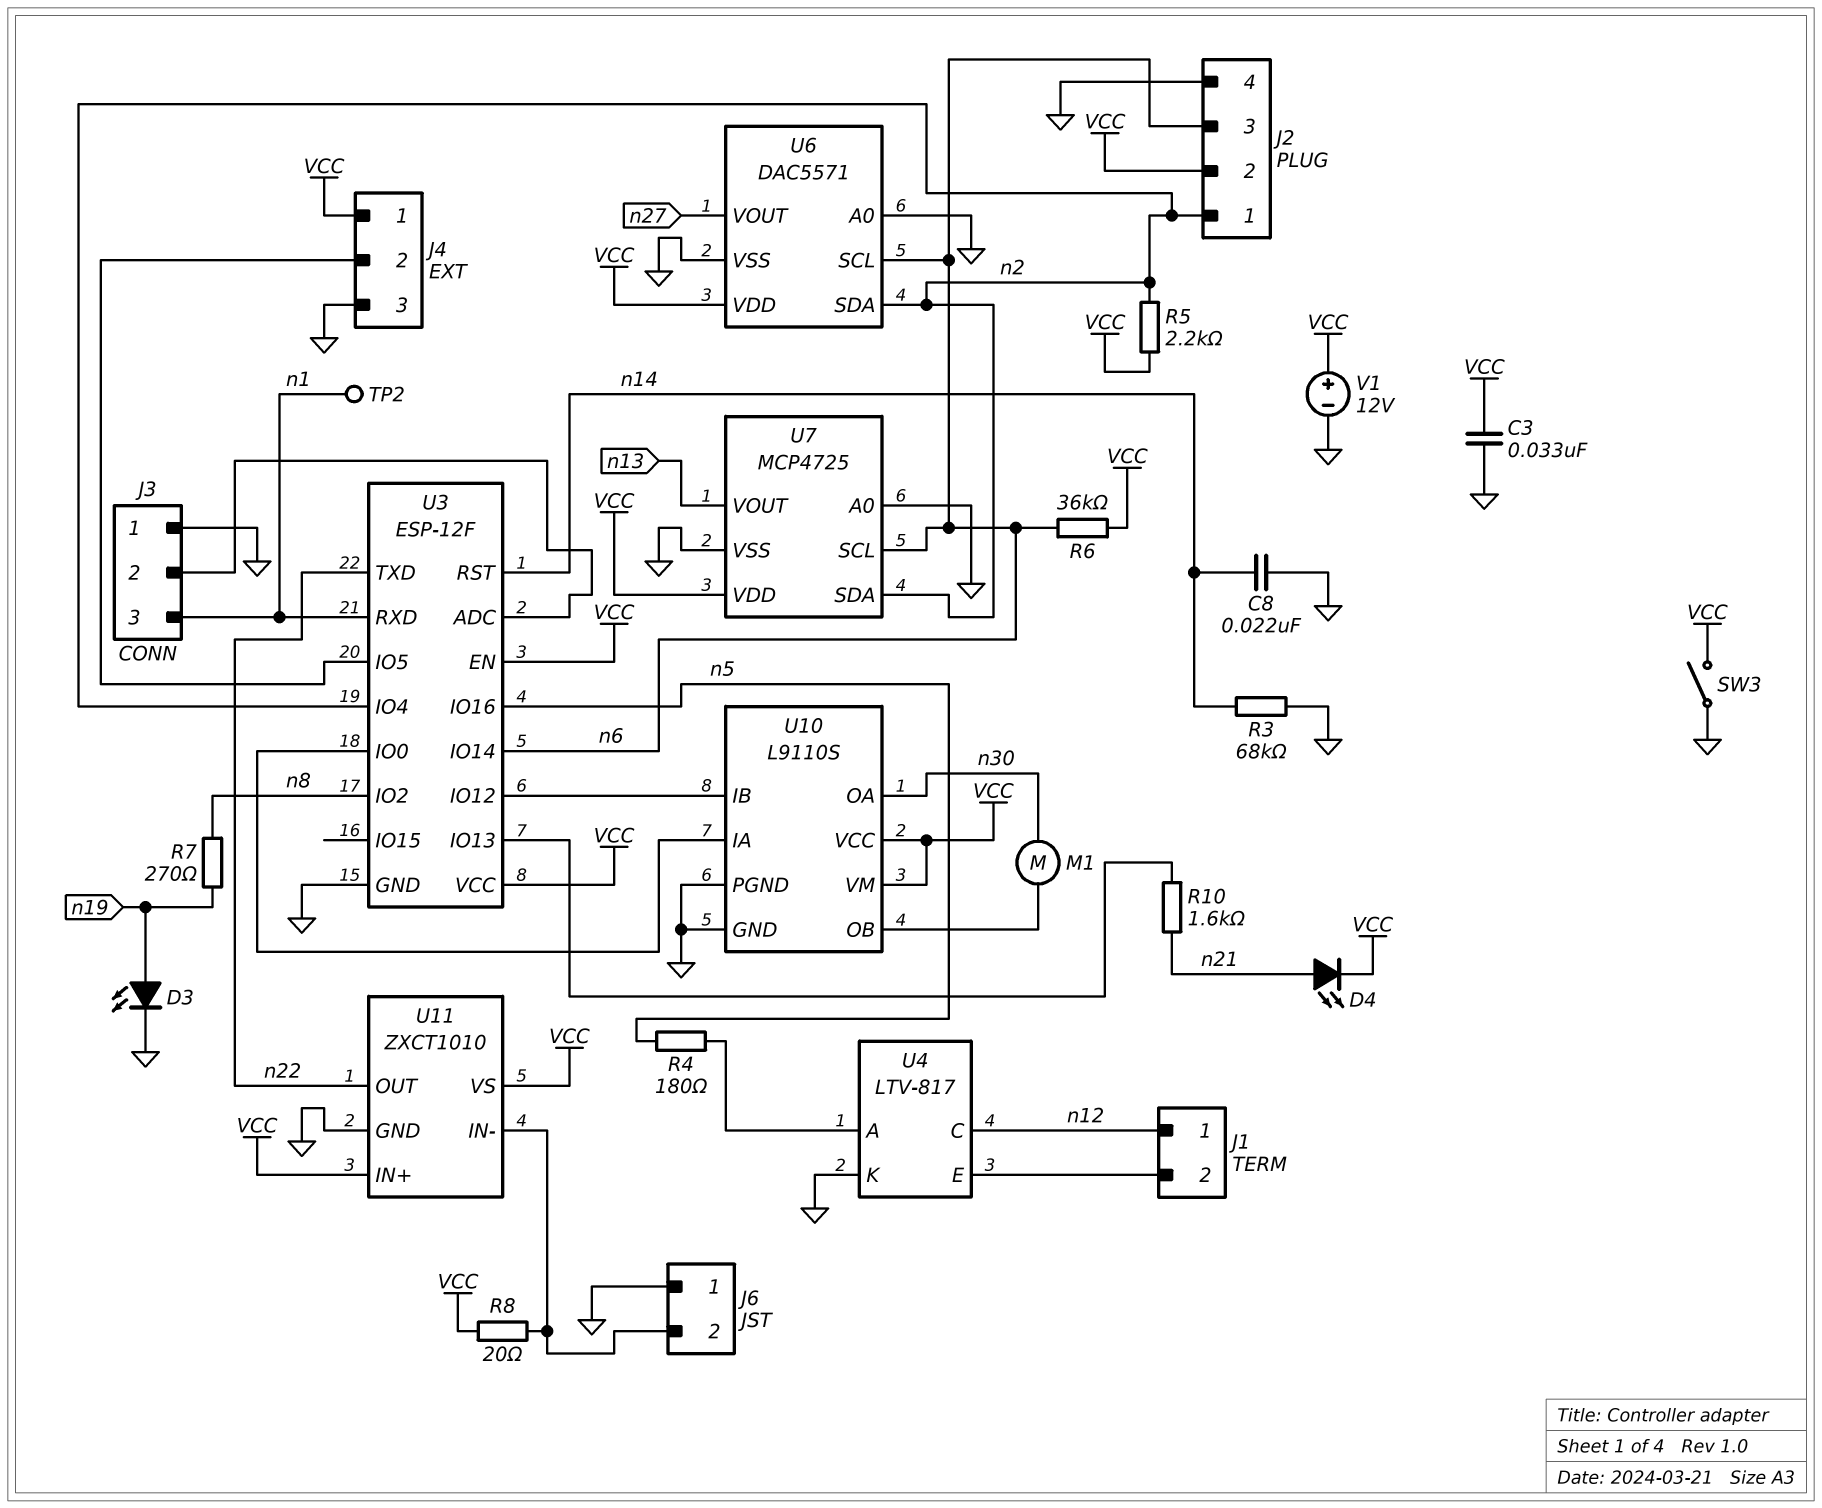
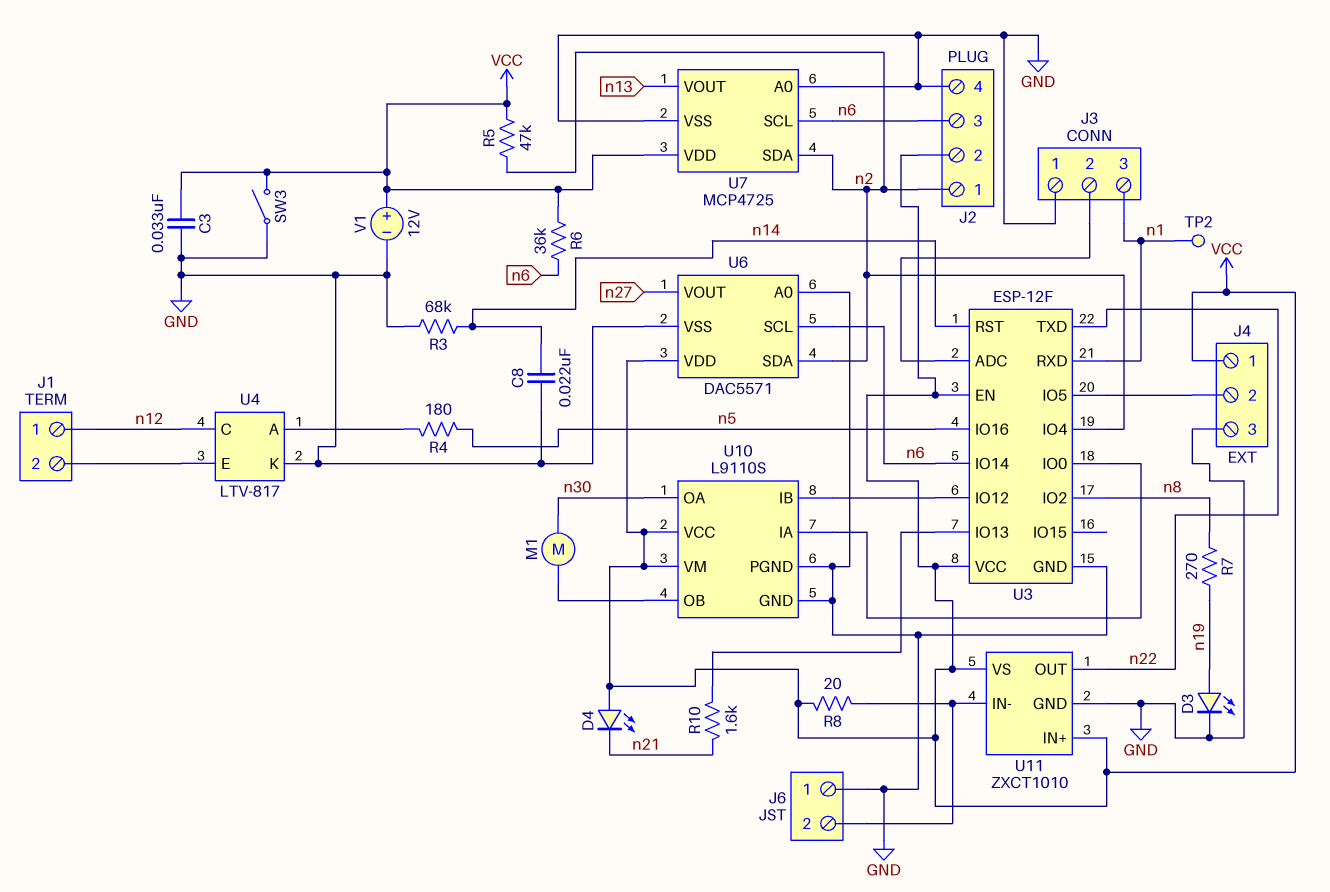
D4: LED (A n21, K VCC) -> LED (A VCC, K n21)
R5: 2.2k (VCC, n2) -> 47k (VCC, n2)

